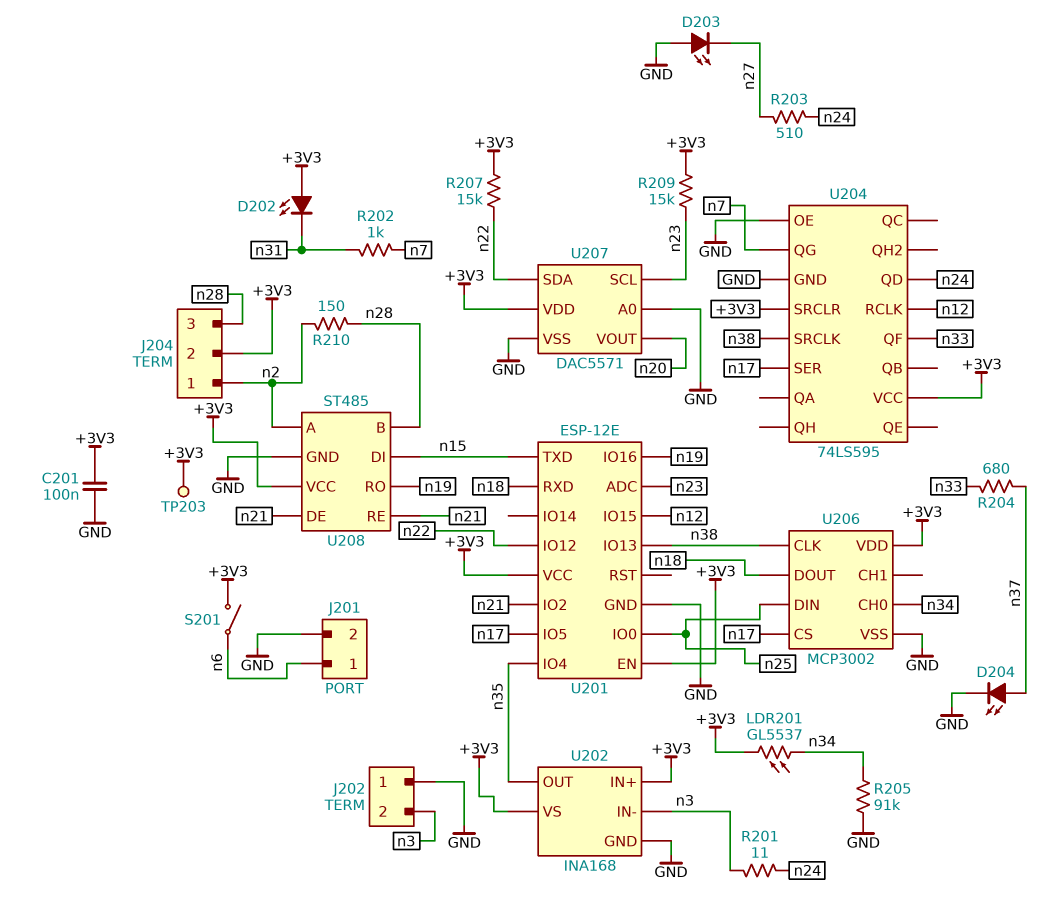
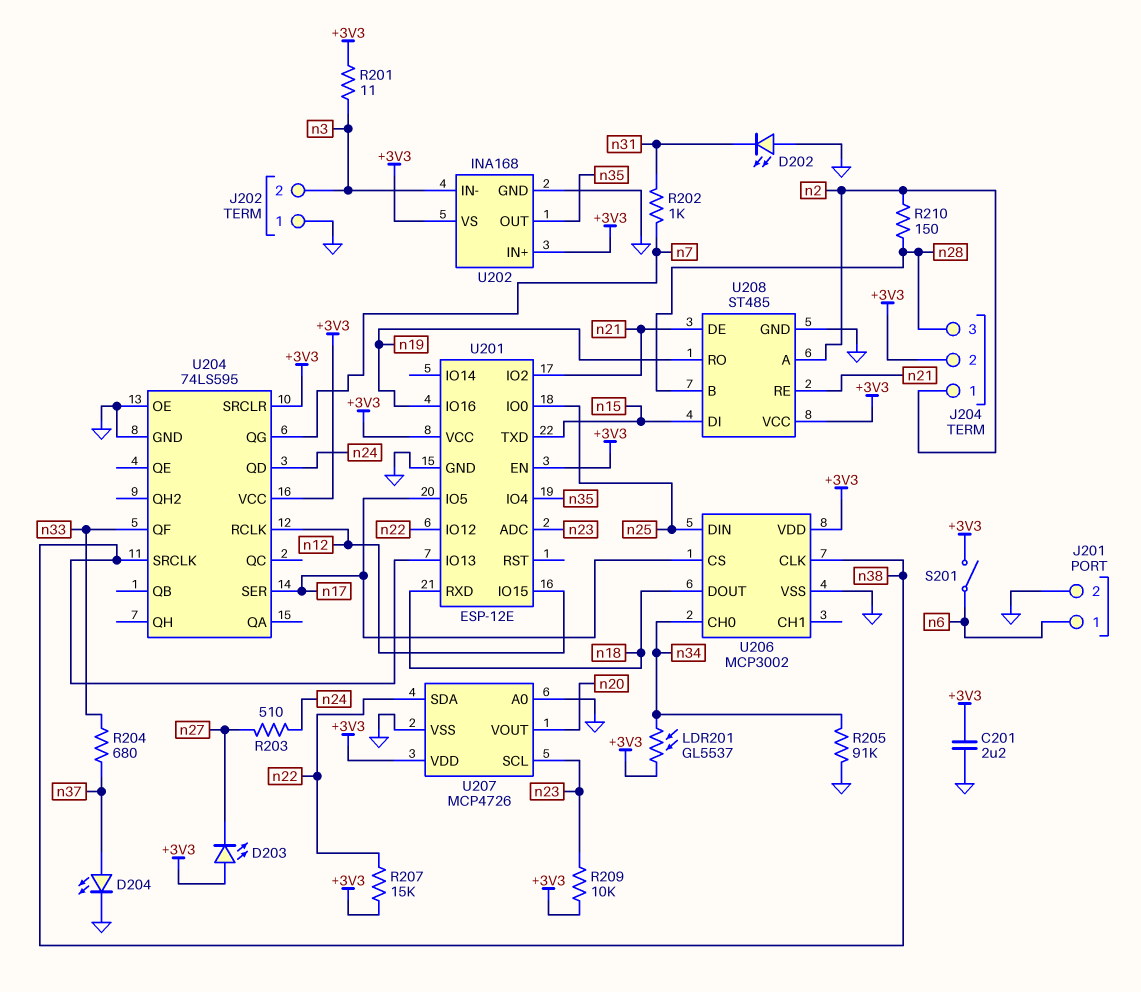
C201: 100nF (+3V3, GND) -> 2.2uF (+3V3, GND)
D202: LED (A +3V3, K n31) -> LED (A GND, K n31)
D203: LED (A GND, K n27) -> LED (A +3V3, K n27)
R201: 11 (n3, n24) -> 11 (+3V3, n3)
R209: 15k (+3V3, n23) -> 10k (+3V3, n23)
TP203: test point (+3V3) -> none
U207: DAC5571 -> MCP4726

